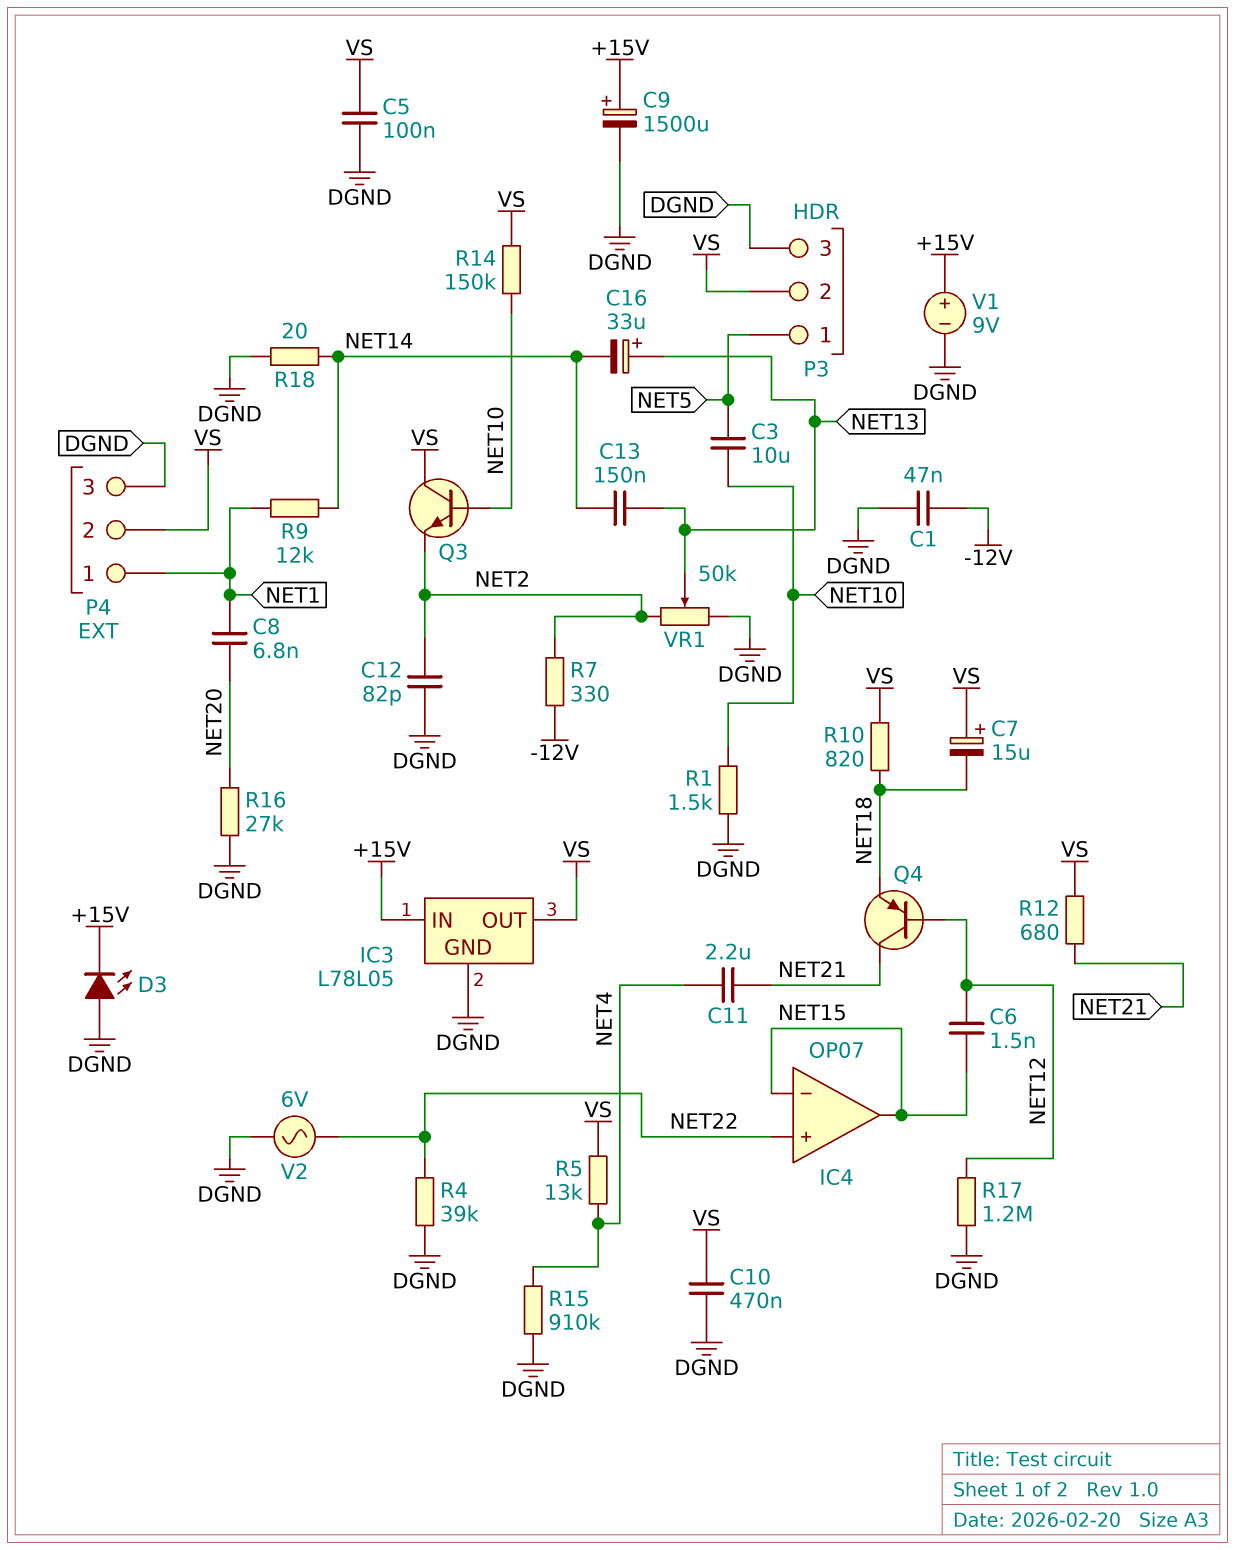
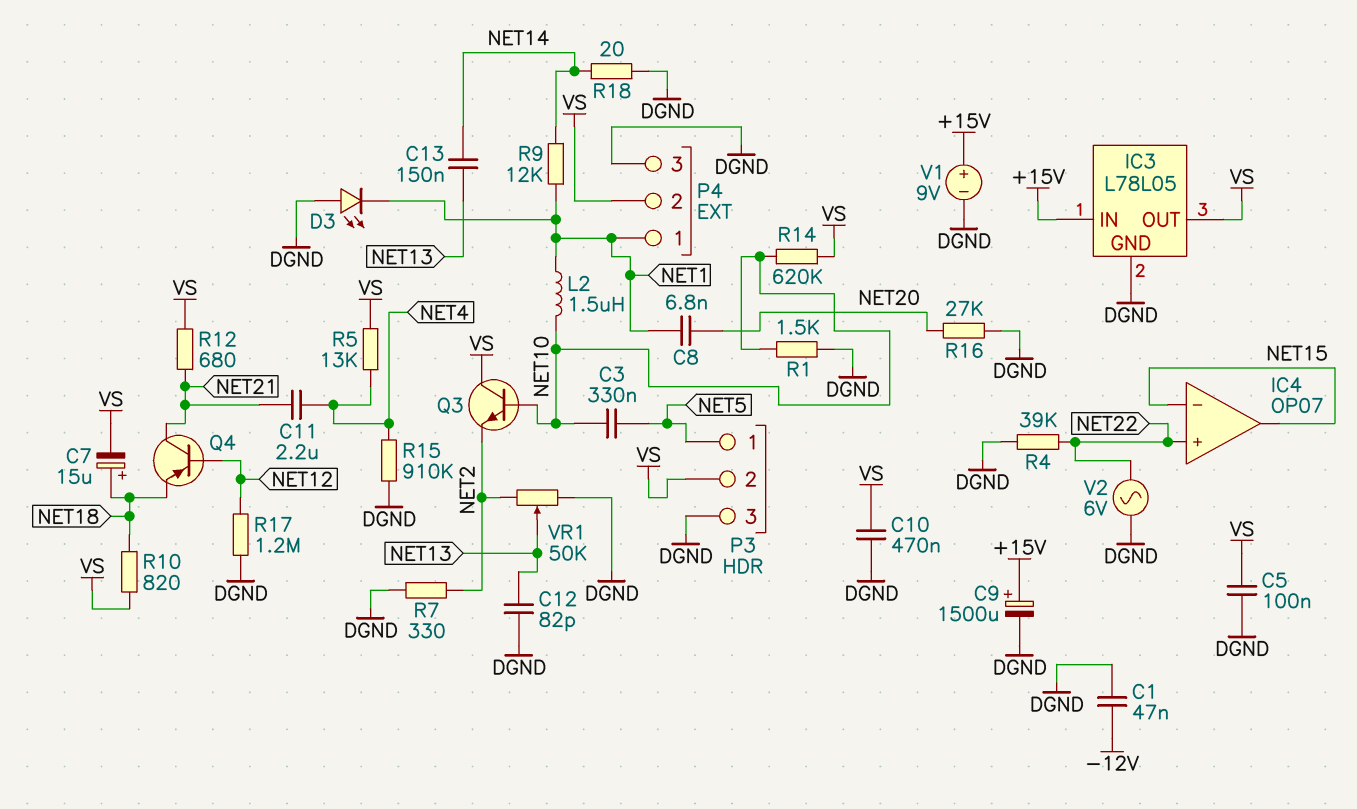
C3: 10uF (NET5, NET10) -> 330nF (NET5, NET10)
C6: 1.5nF (NET12, NET15) -> none
C7: 15uF (plus VS, minus NET18) -> 15uF (plus NET18, minus VS)
C12: 82pF (DGND, NET2) -> 82pF (DGND, NET13)
C16: 33uF (plus NET13, minus NET14) -> none
D3: LED (A DGND, K +15V) -> LED (A DGND, K NET1)
L2: none -> 1.5uH (NET1, NET10)
R7: 330 (-12V, NET2) -> 330 (DGND, NET2)
R14: 150k (NET10, VS) -> 620k (NET10, VS)

